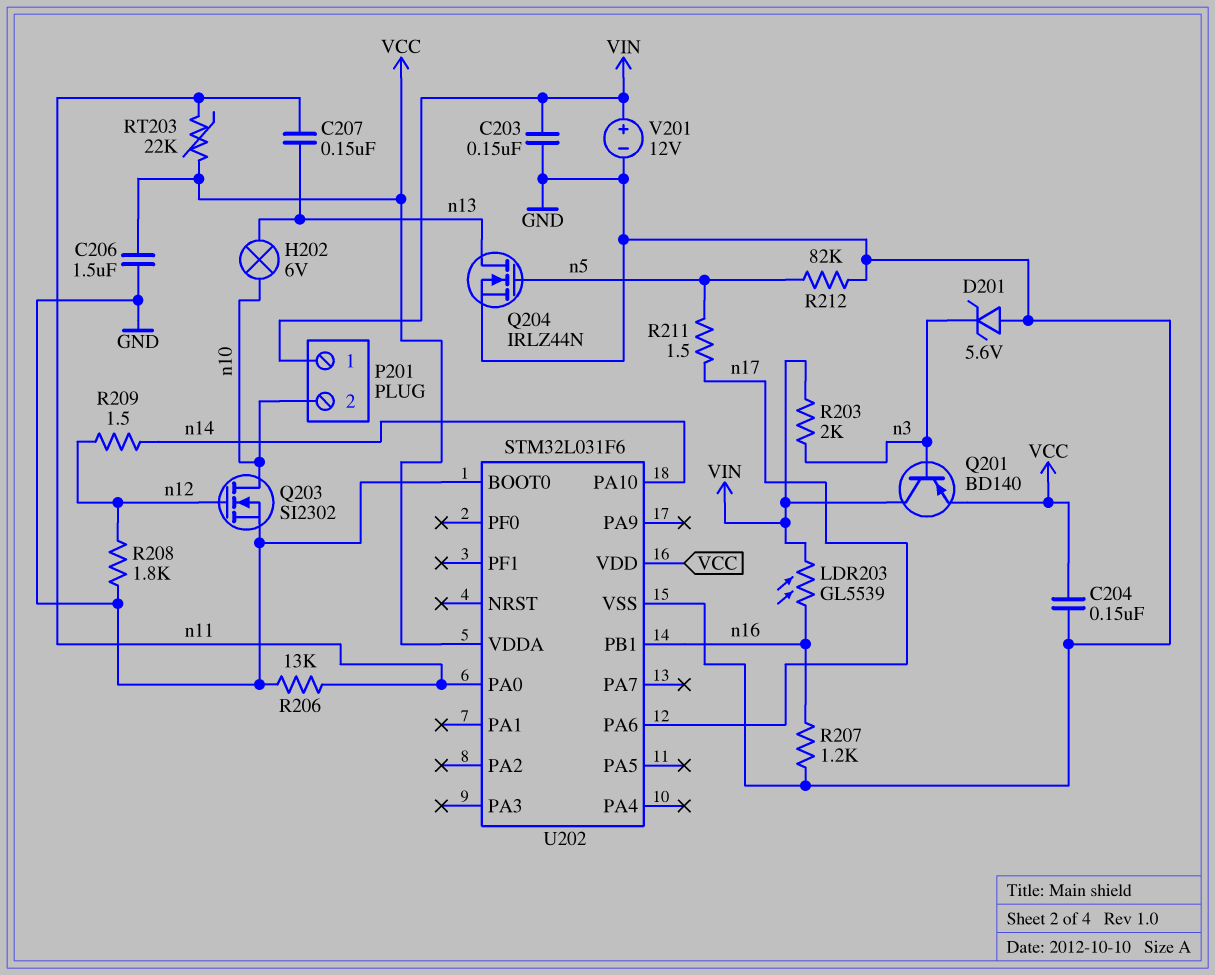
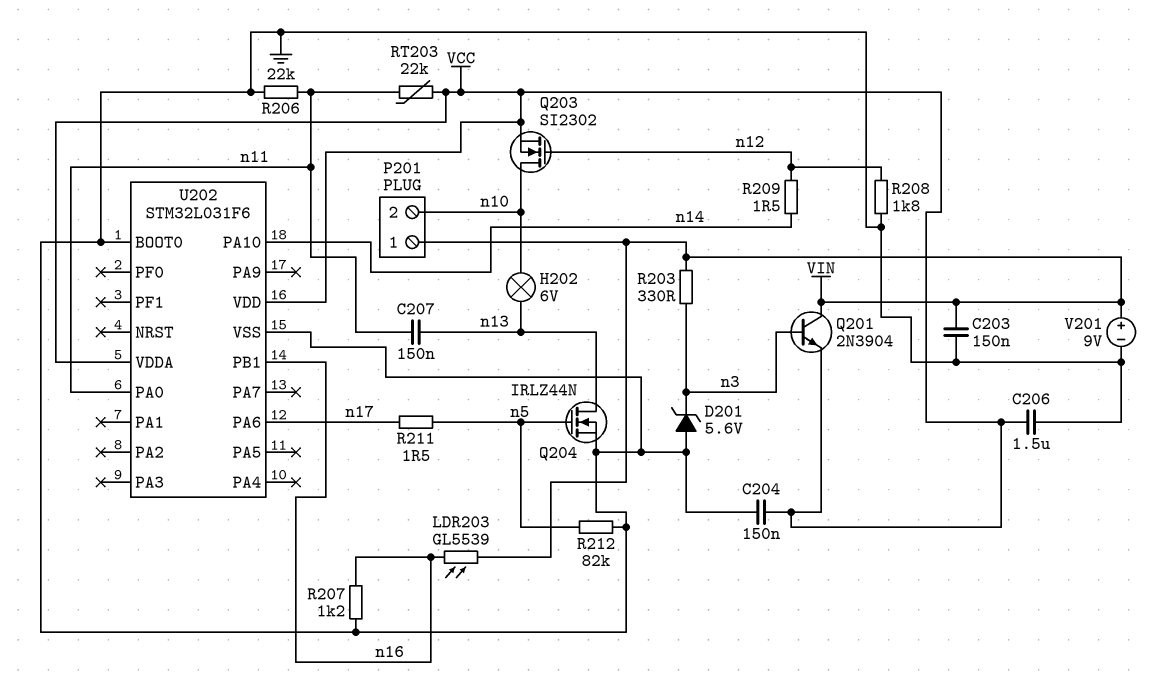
Q201: PNP BD140 (B n3, C VIN, E VCC) -> NPN 2N3904 (B n3, C VIN, E VCC)
Q203: NMOS SI2302 (G n12, D n10, S GND) -> NMOS SI2302 (G n12, D n10, S VCC)
R203: 2k (VIN, n3) -> 330 (VIN, n3)
R206: 13k (GND, n11) -> 22k (GND, n11)
V201: 12V (plus VIN, minus GND) -> 9V (plus VIN, minus GND)

